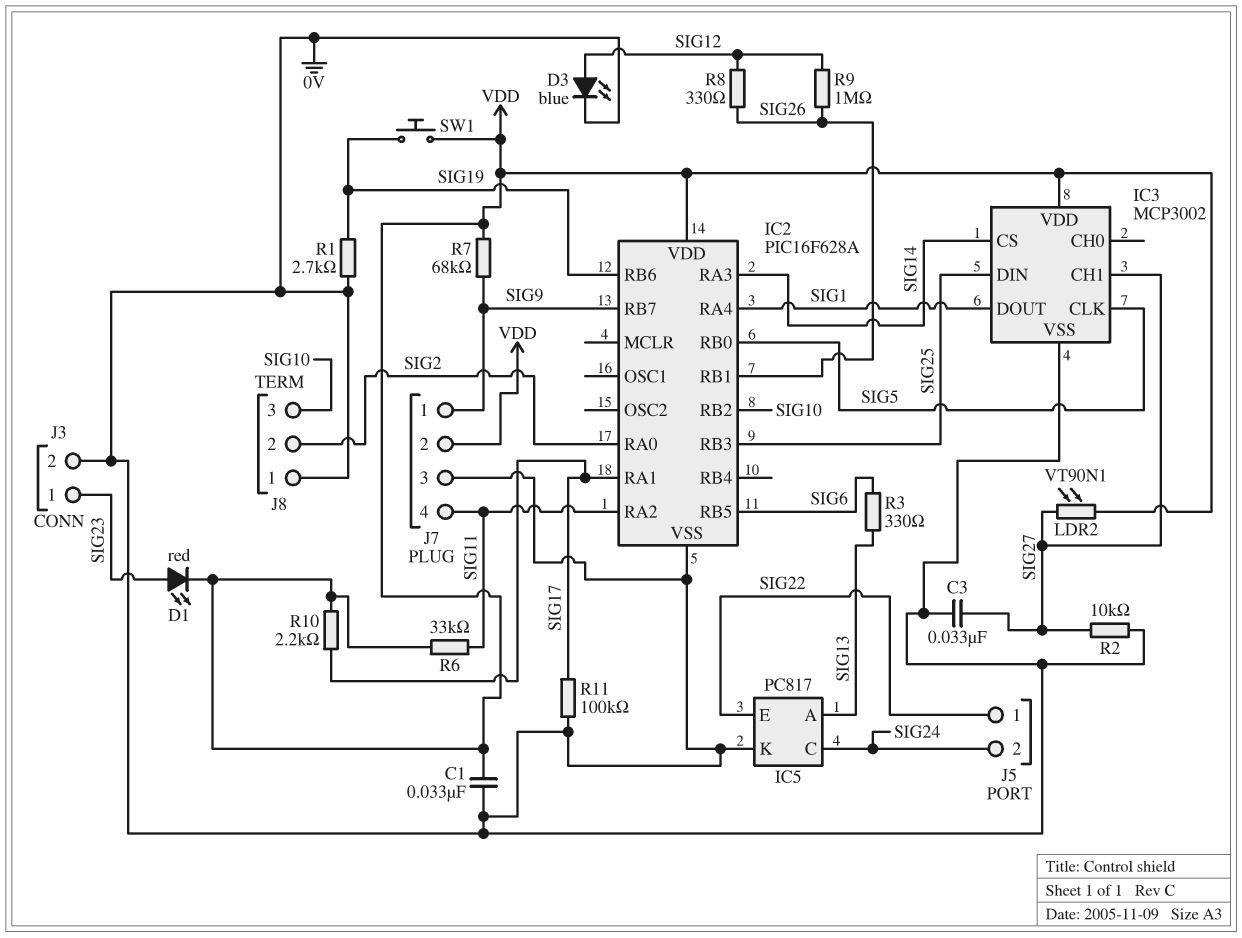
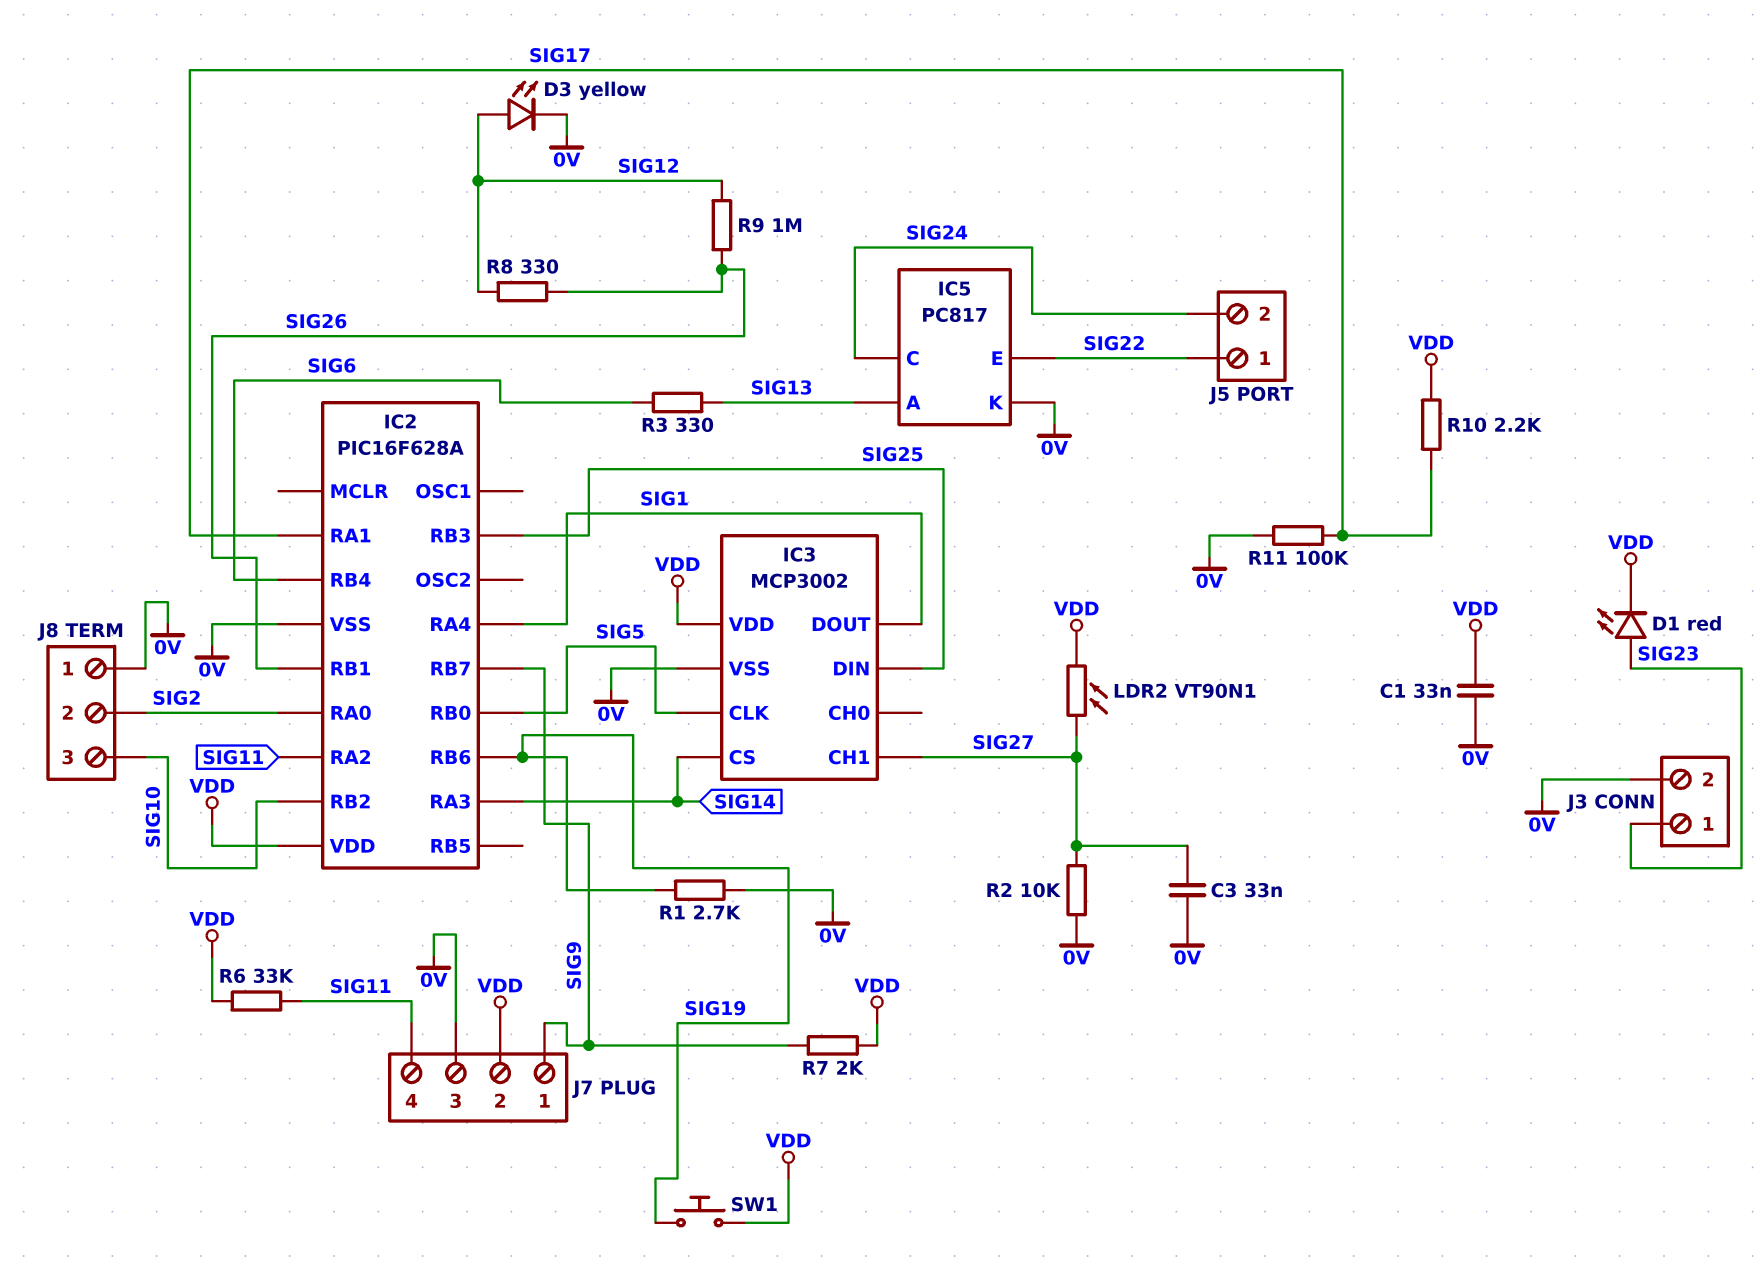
D3: LED blue (A SIG12, K 0V) -> LED yellow (A SIG12, K 0V)
IC2 pin RB4: none -> SIG6
IC2 pin RB5: SIG6 -> none
R7: 68k (SIG9, VDD) -> 2k (SIG9, VDD)

